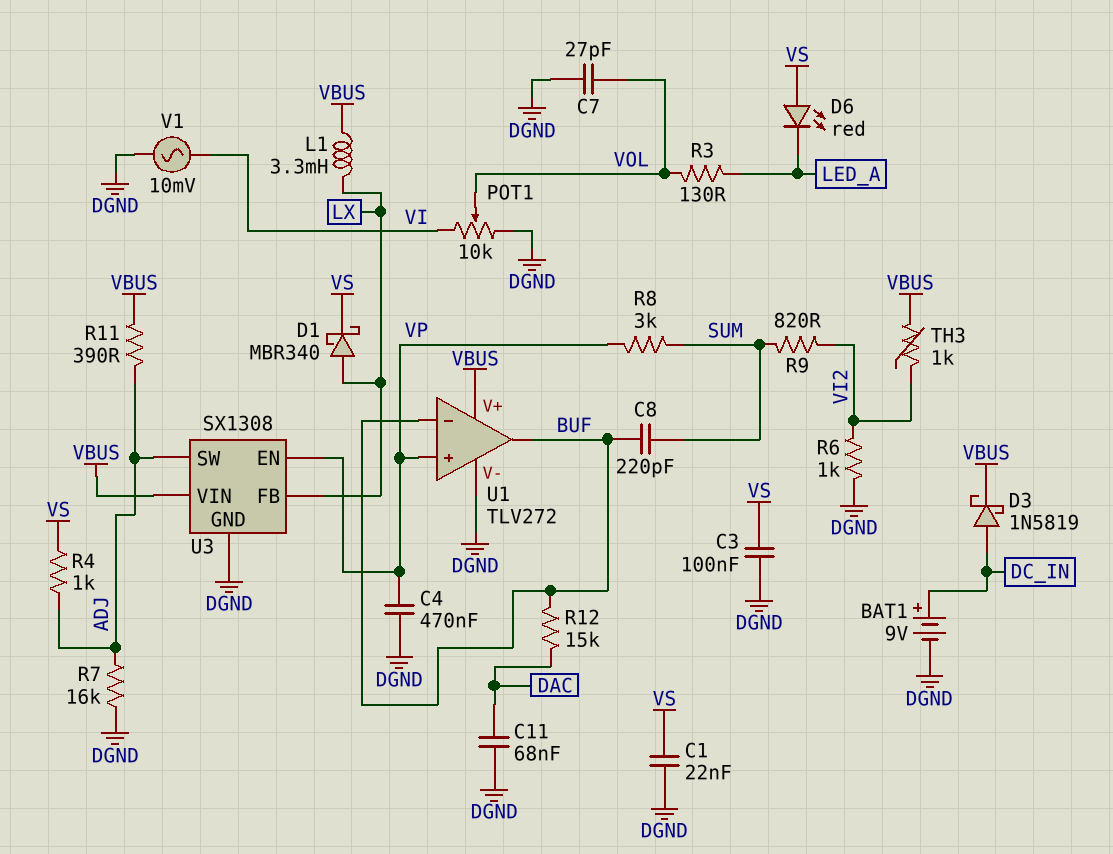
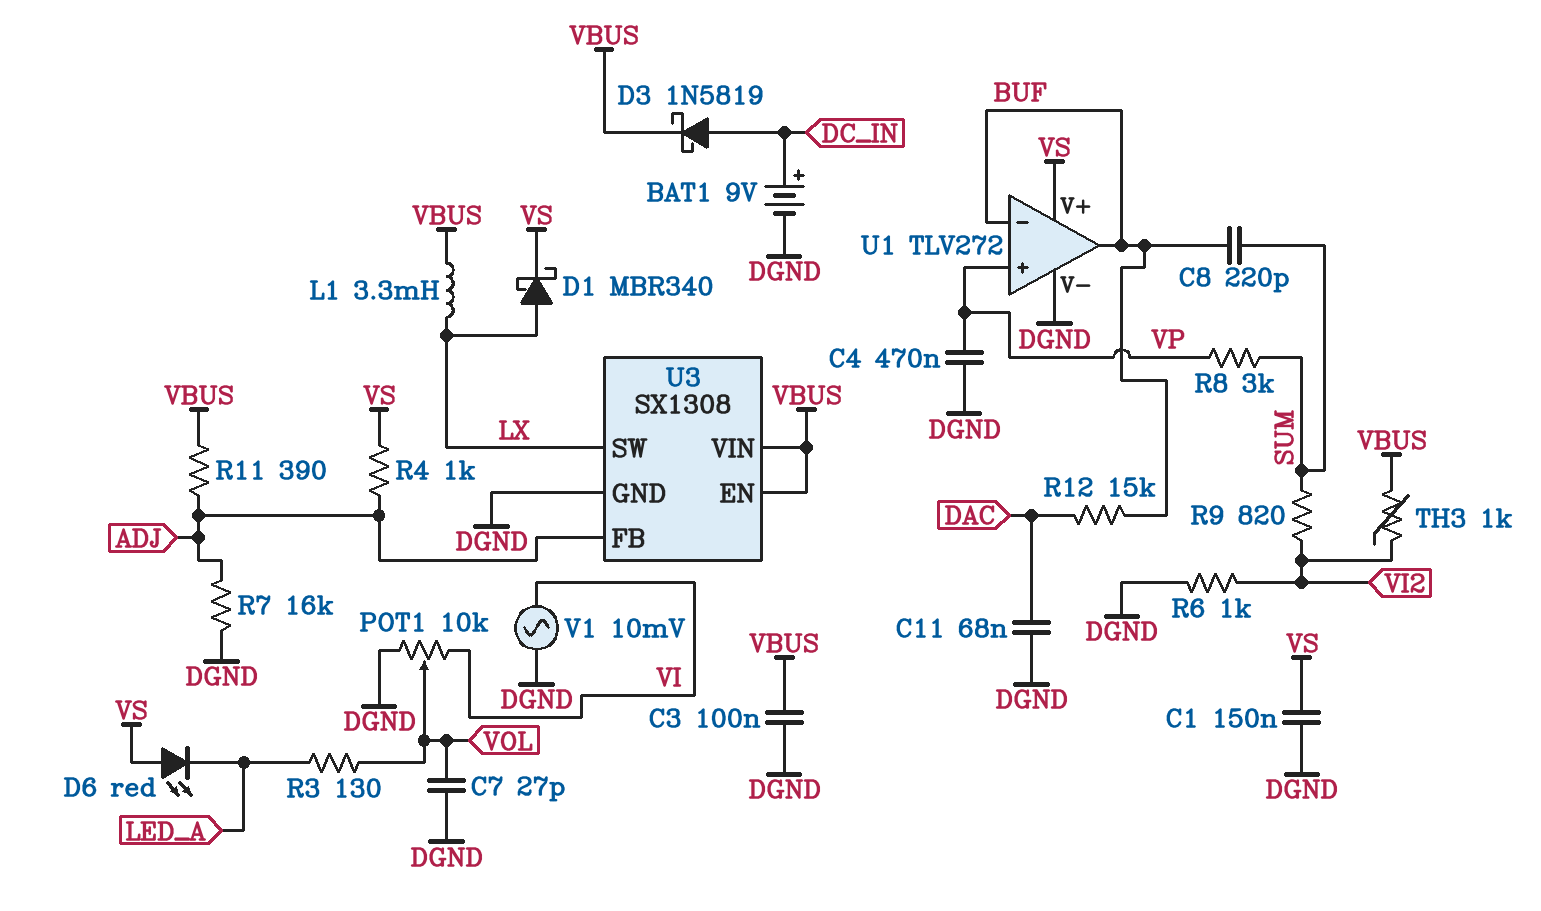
C1: 22nF (DGND, VS) -> 150nF (DGND, VS)
C3: 100nF (DGND, VS) -> 100nF (DGND, VBUS)
U1 pin V+: VBUS -> VS
U3 pin EN: VP -> VBUS
U3 pin FB: LX -> ADJ
U3 pin SW: ADJ -> LX

